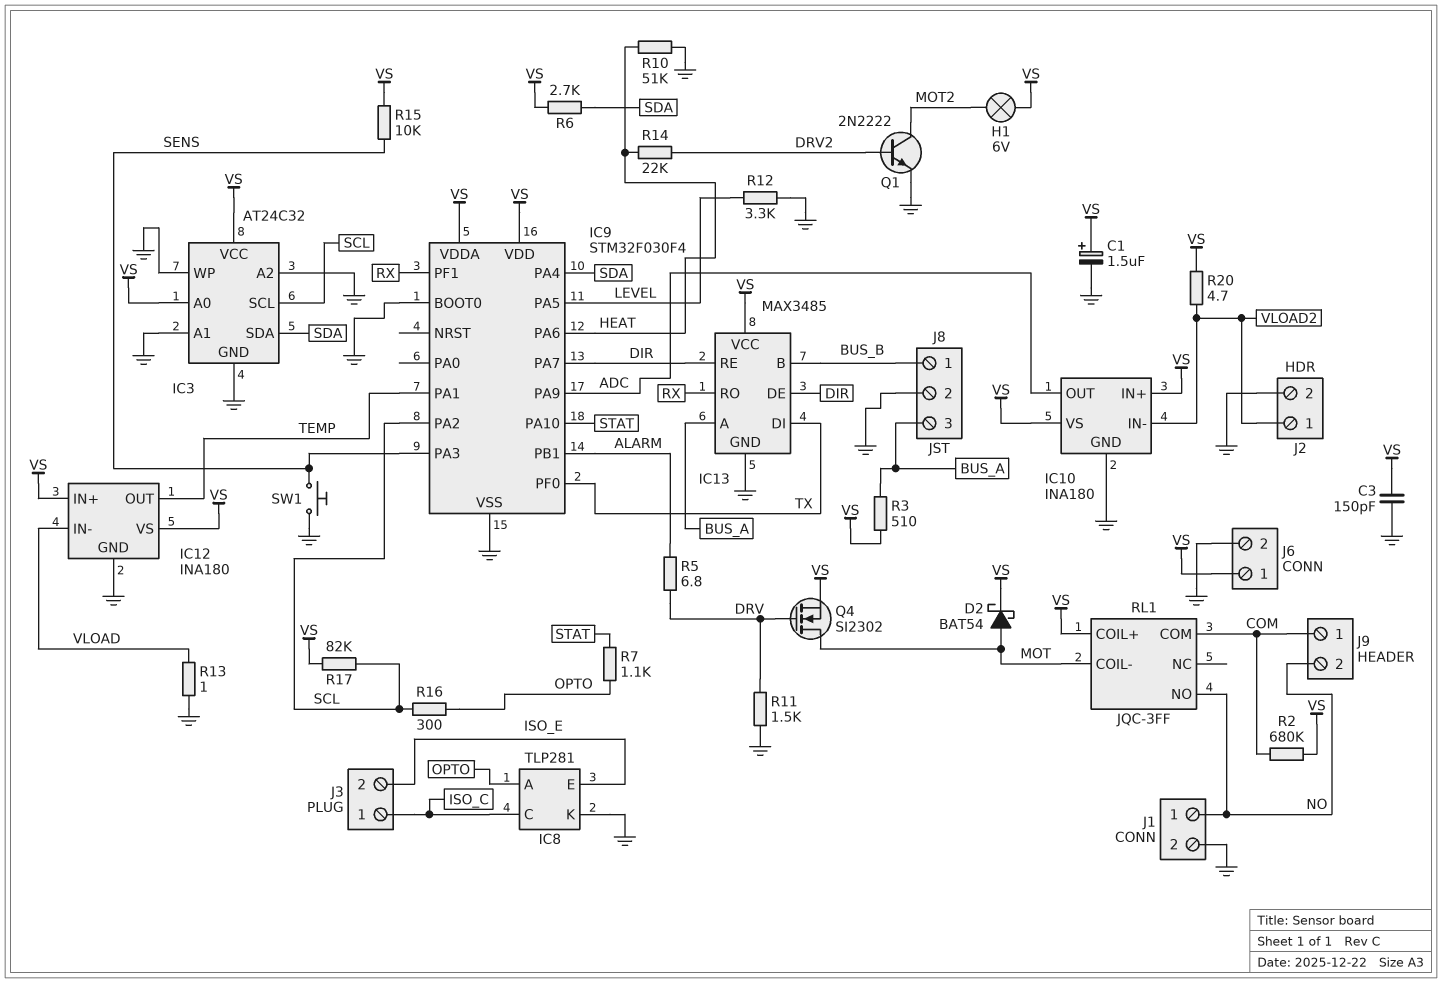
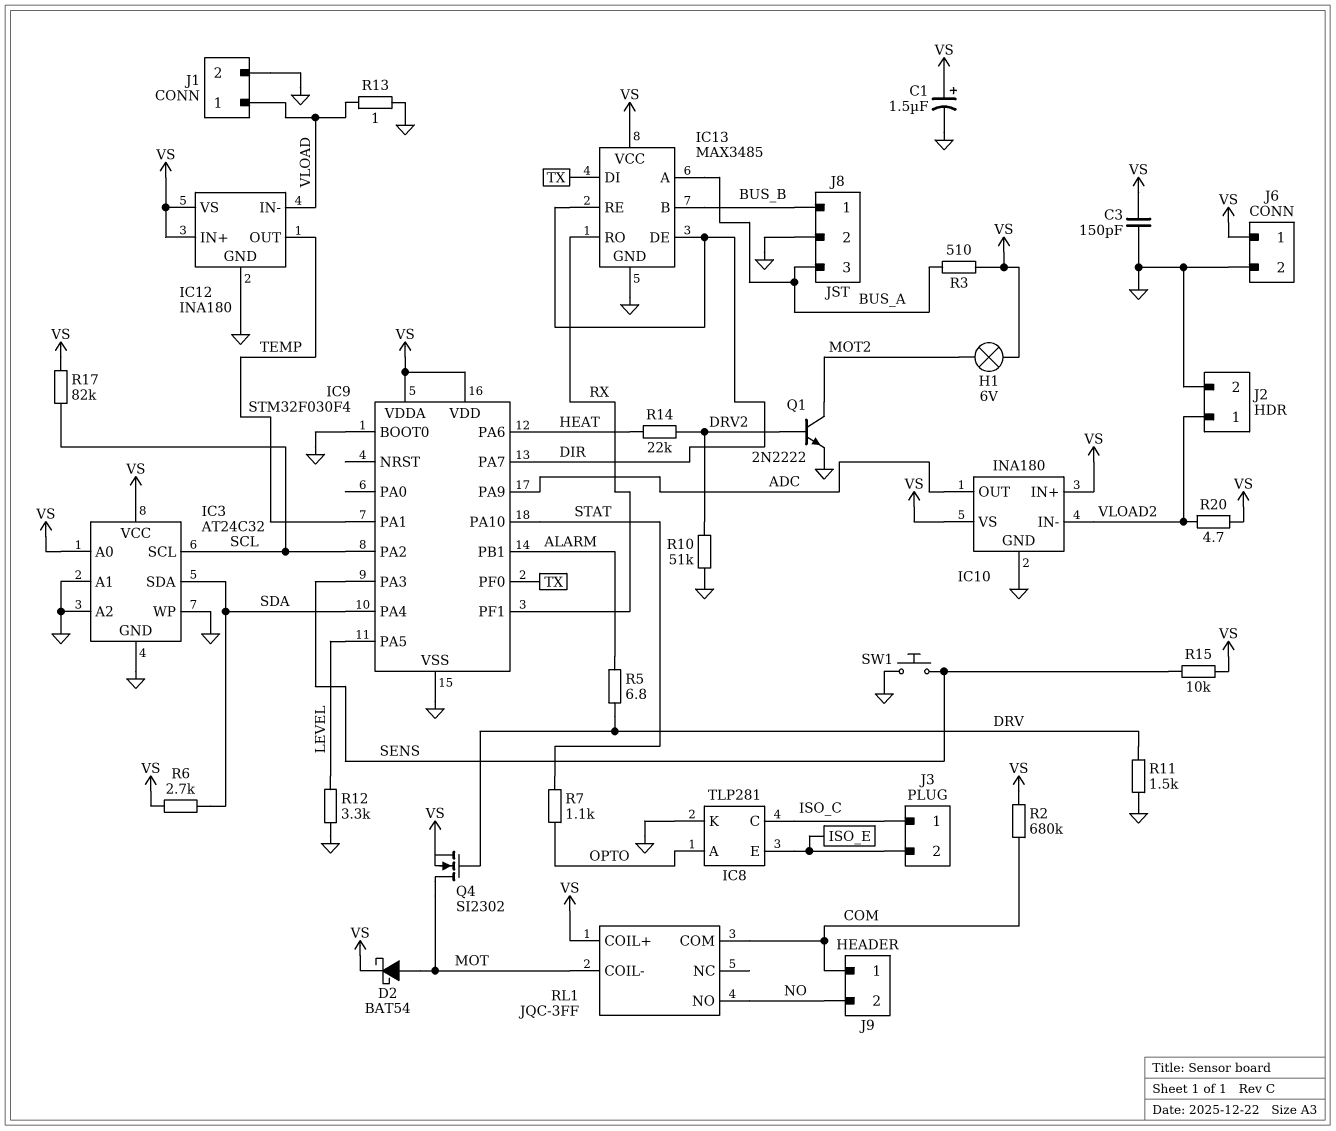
J1 pin 1: NO -> VLOAD
R10: 51k (GND, HEAT) -> 51k (DRV2, GND)
R16: 300 (OPTO, SCL) -> none

